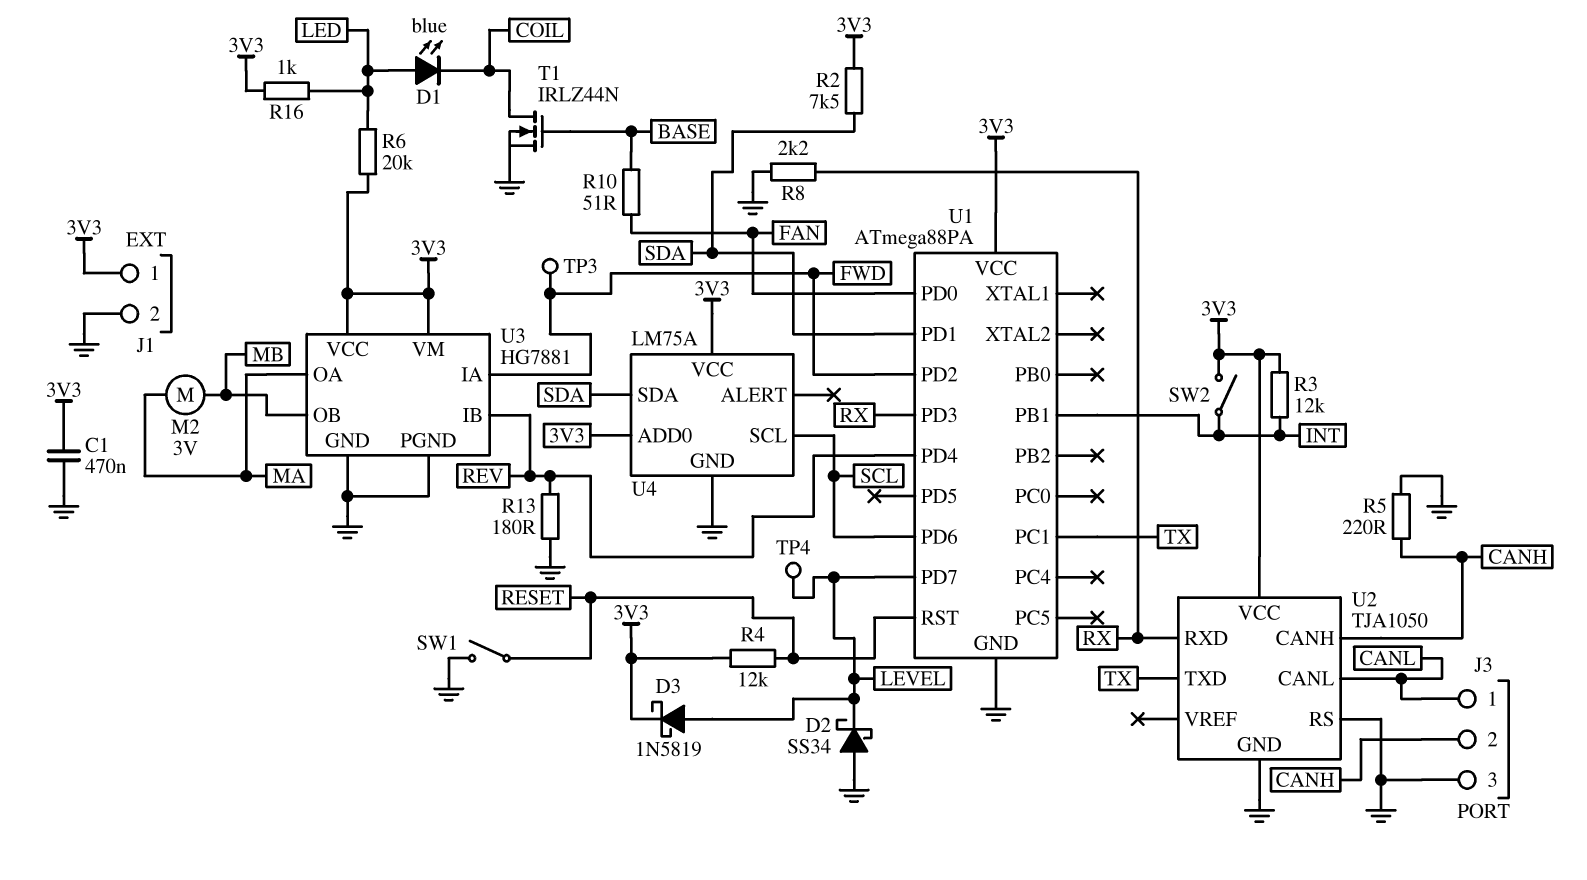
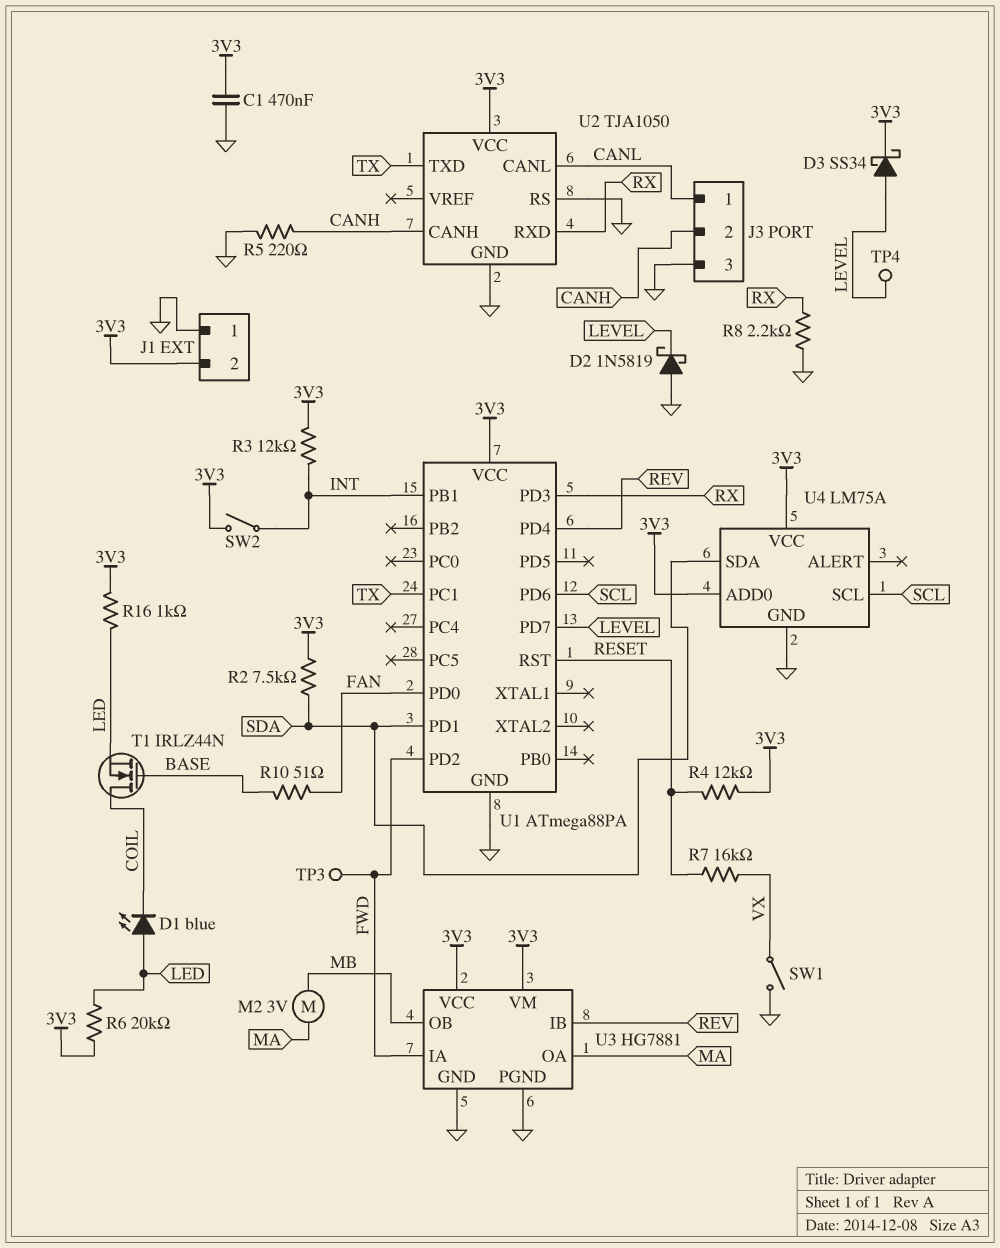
D2: schottky SS34 (A GND, K LEVEL) -> schottky 1N5819 (A GND, K LEVEL)
D3: schottky 1N5819 (A LEVEL, K 3V3) -> schottky SS34 (A LEVEL, K 3V3)
J1 pin 1: 3V3 -> GND
J1 pin 2: GND -> 3V3
R7: none -> 16k (RESET, VX)
R13: 180 (GND, REV) -> none
SW1: switch (GND, RESET) -> switch (GND, VX)
T1: NMOS IRLZ44N (G BASE, D COIL, S GND) -> NMOS IRLZ44N (G BASE, D COIL, S LED)

